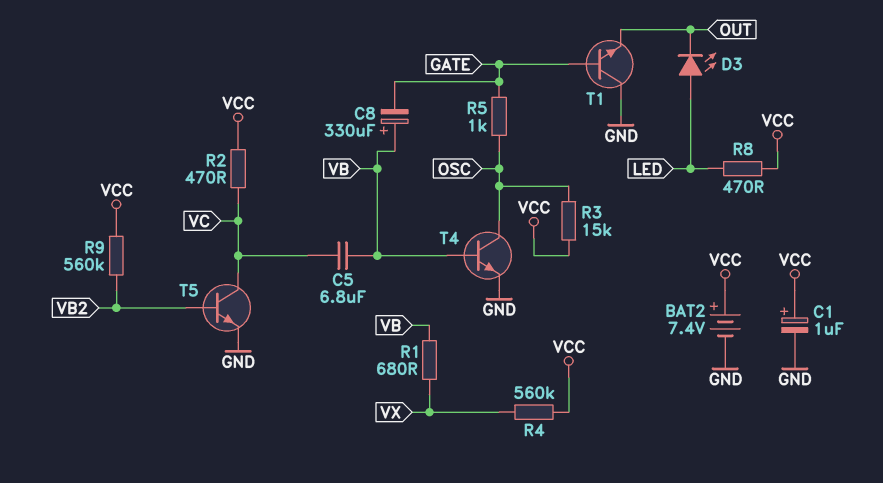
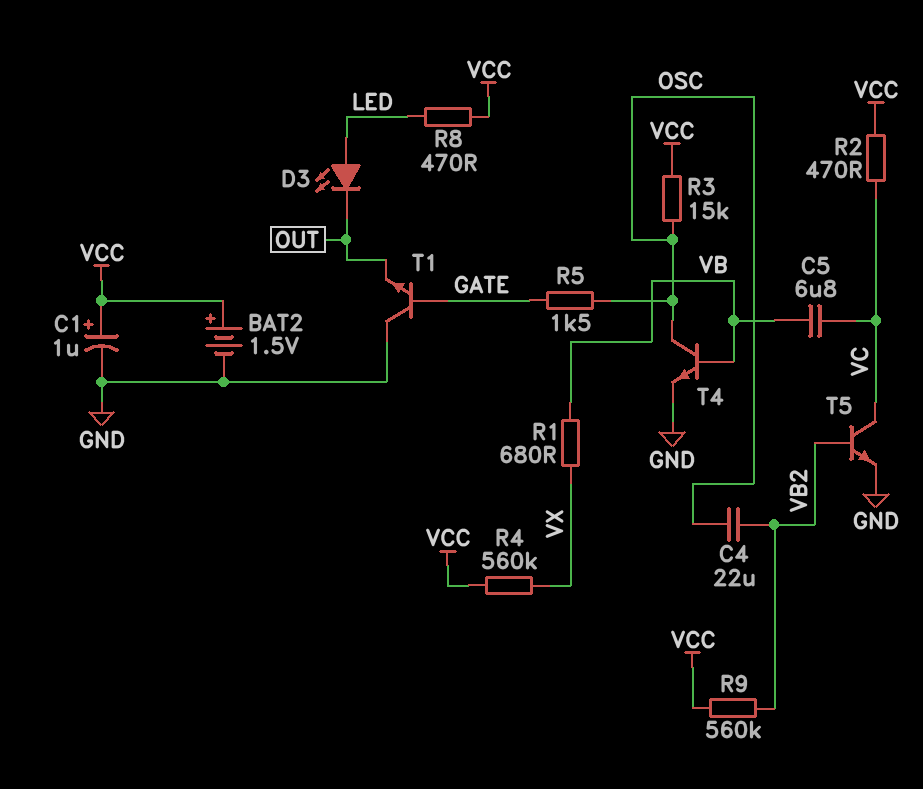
BAT2: 7.4V (plus VCC, minus GND) -> 1.5V (plus VCC, minus GND)
C4: none -> 22uF (OSC, VB2)
C8: 330uF (plus VB, minus GATE) -> none
R5: 1k (GATE, OSC) -> 1.5k (GATE, OSC)

